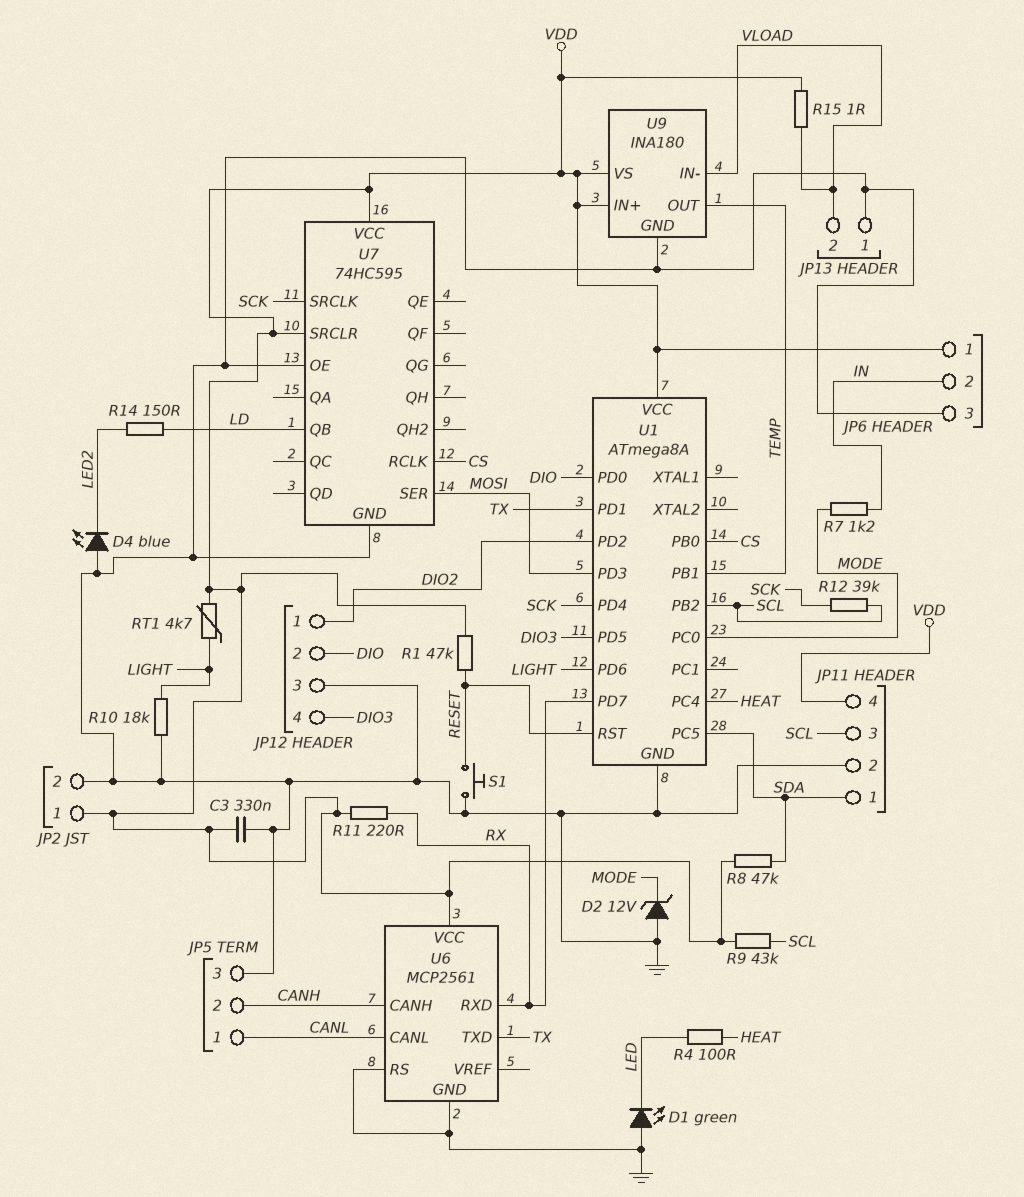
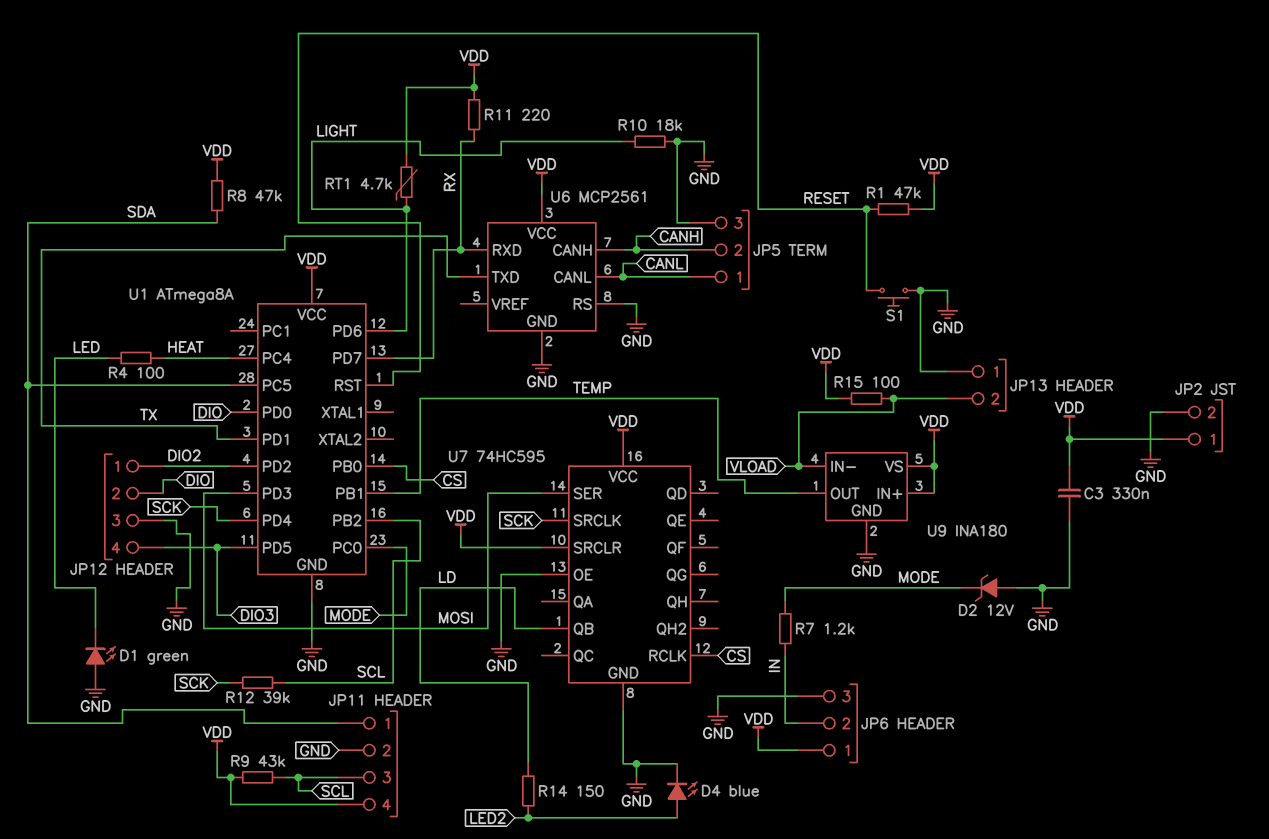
D4: LED blue (A GND, K LED2) -> LED blue (A LED2, K GND)
R15: 1 (VDD, VLOAD) -> 100 (VDD, VLOAD)

